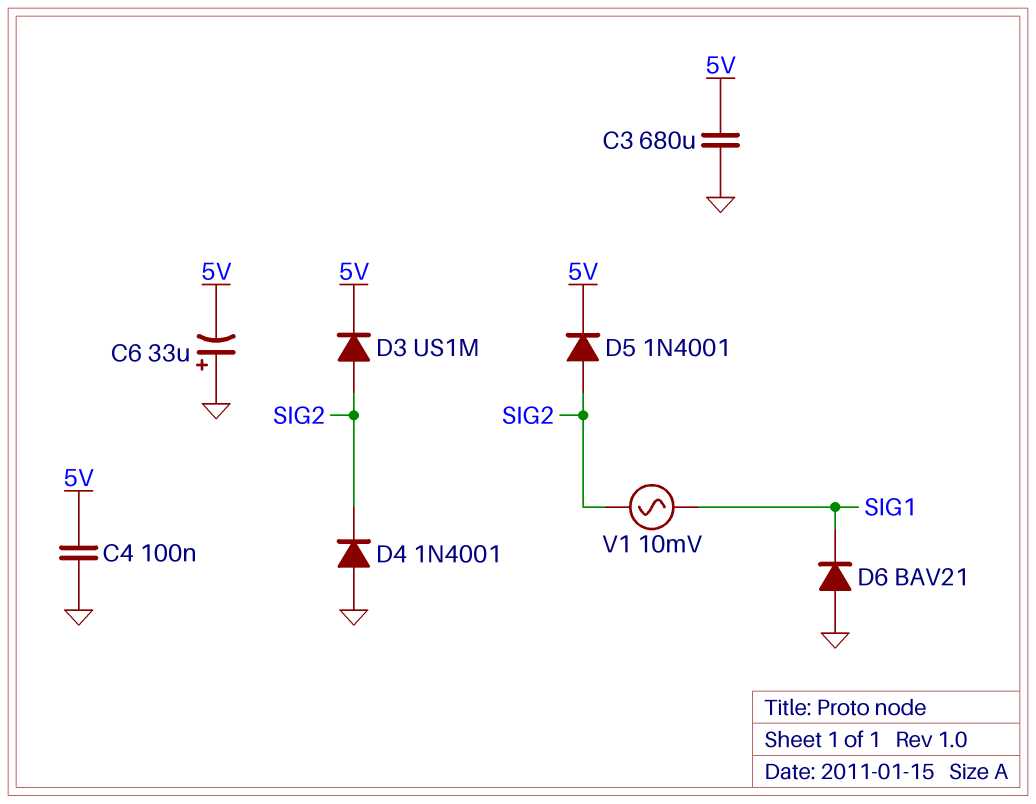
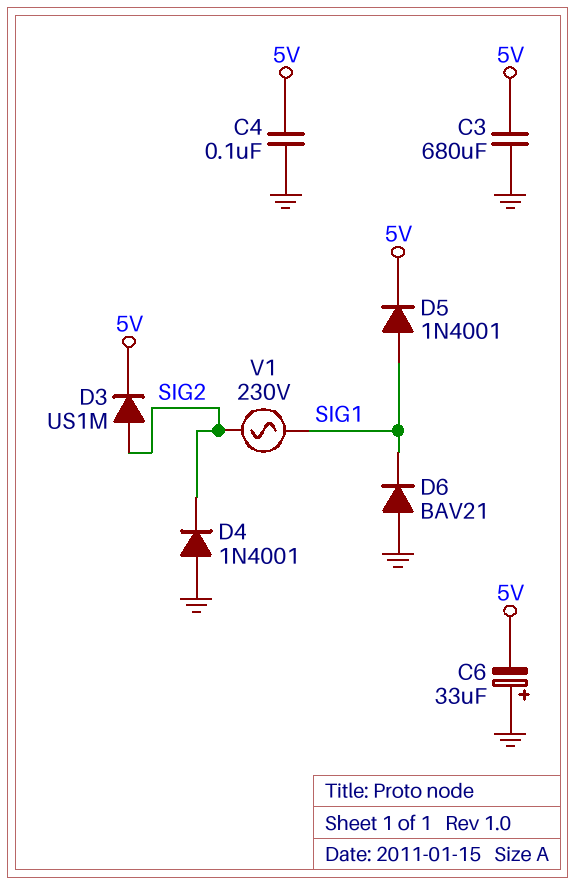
D5: diode 1N4001 (A SIG2, K 5V) -> diode 1N4001 (A SIG1, K 5V)
V1: AC 10mV (SIG1, SIG2) -> AC 230V (SIG1, SIG2)

